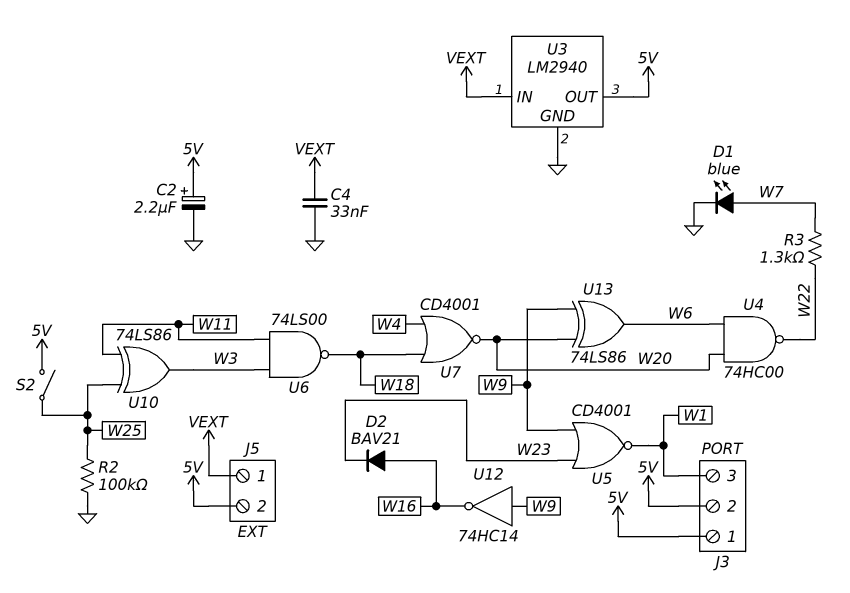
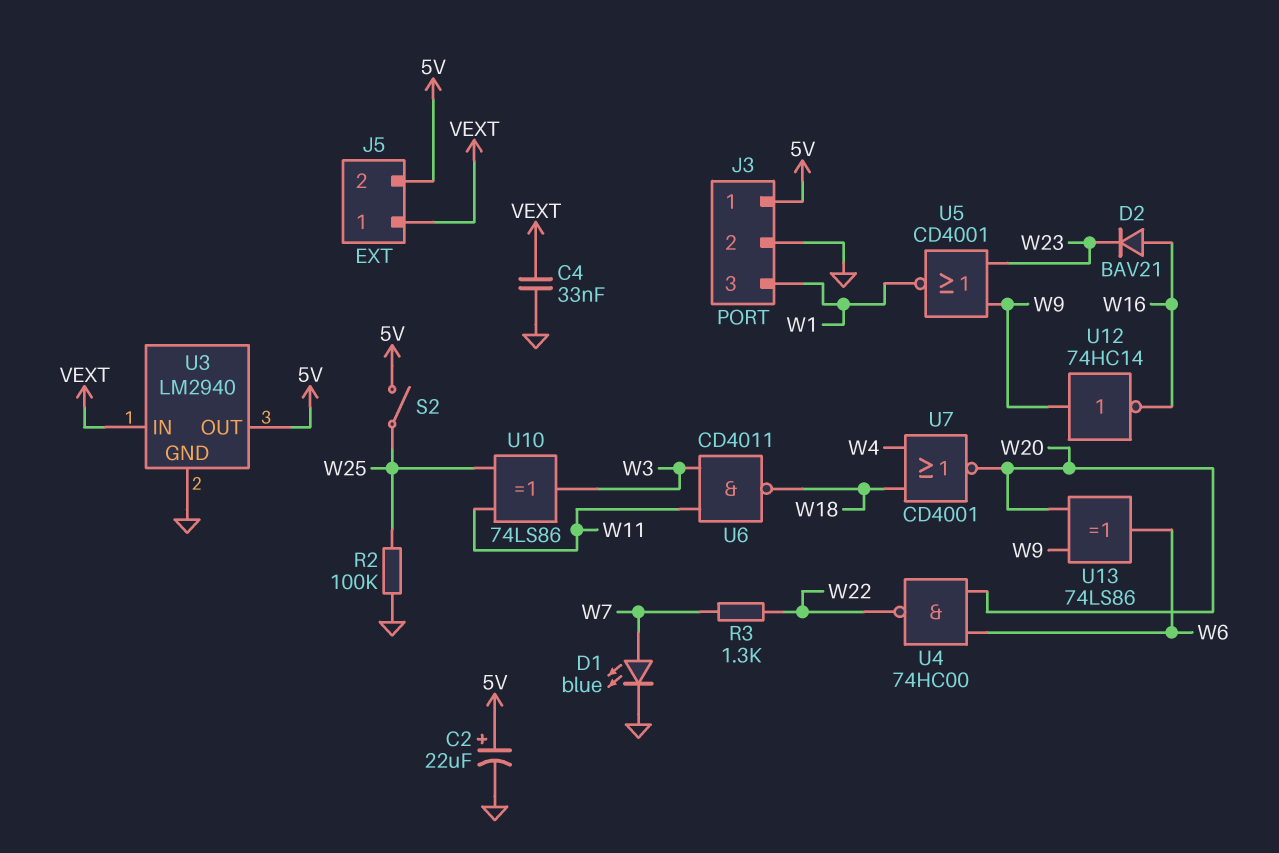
C2: 2.2uF (plus 5V, minus GND) -> 22uF (plus 5V, minus GND)
J3 pin 2: 5V -> GND
U6: NAND 74LS00 (in W3, in W11, out W18) -> NAND CD4011 (in W3, in W11, out W18)

